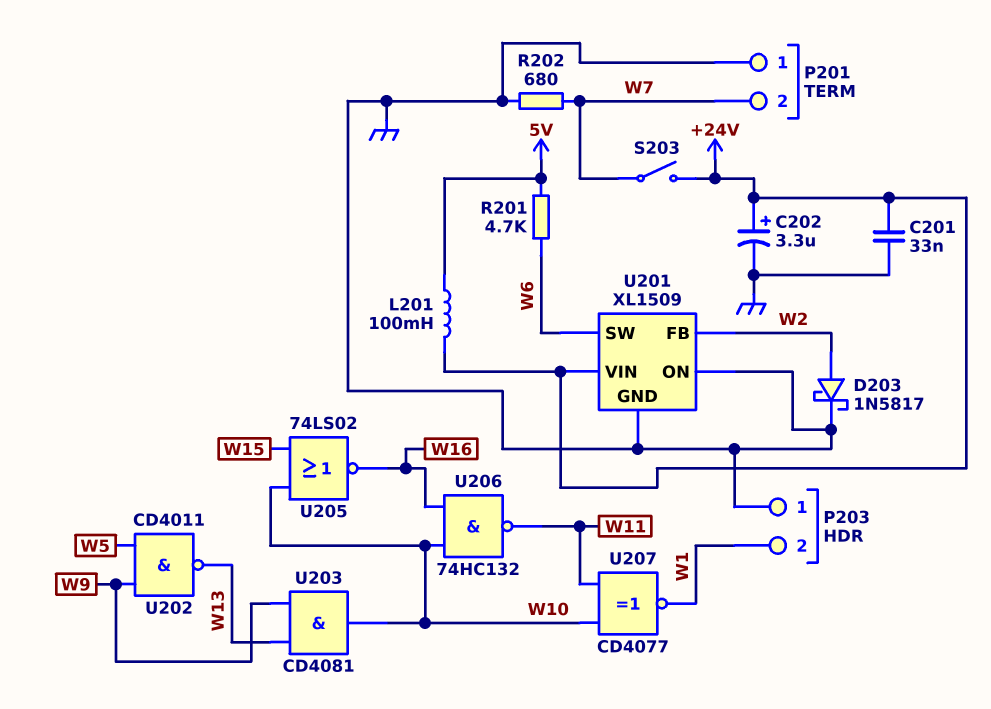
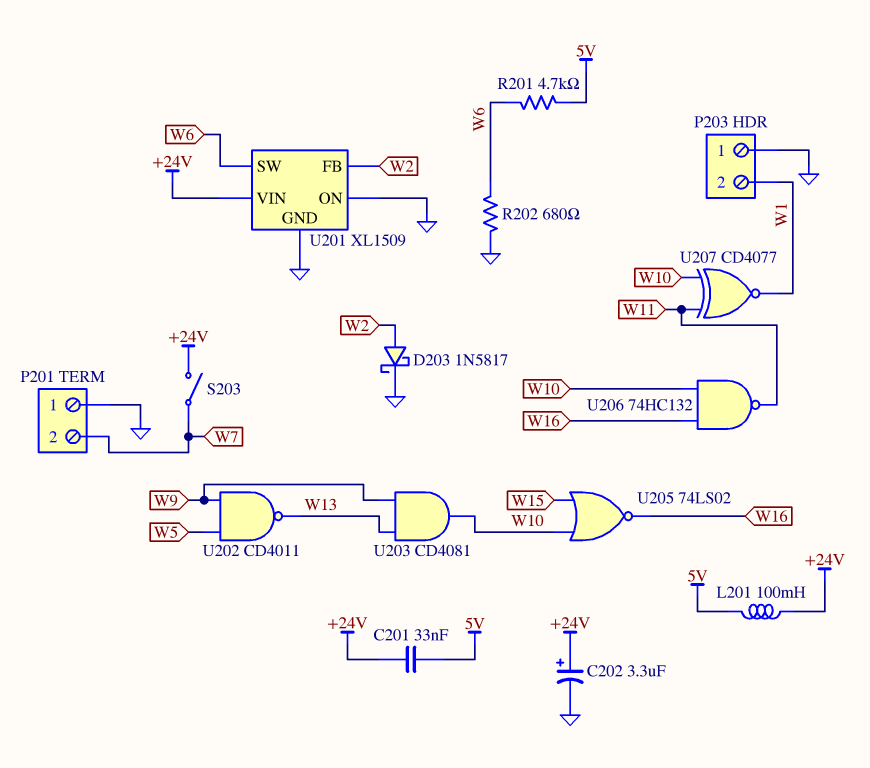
C201: 33nF (+24V, GND) -> 33nF (+24V, 5V)
R202: 680 (GND, W7) -> 680 (GND, W6)

